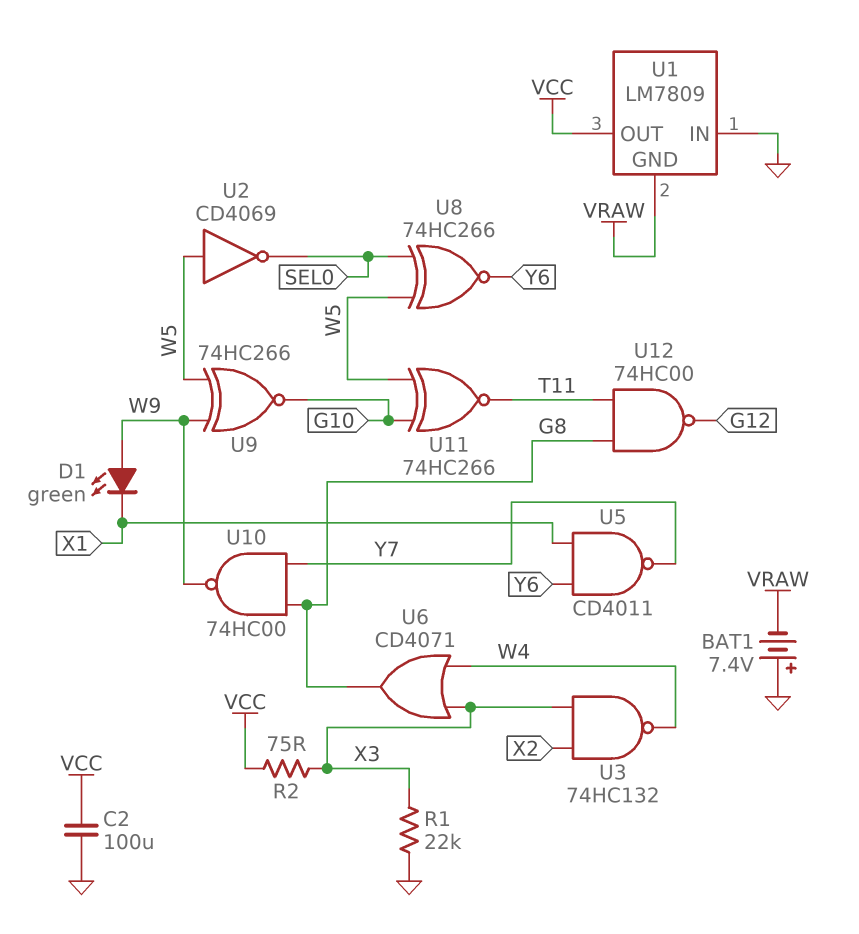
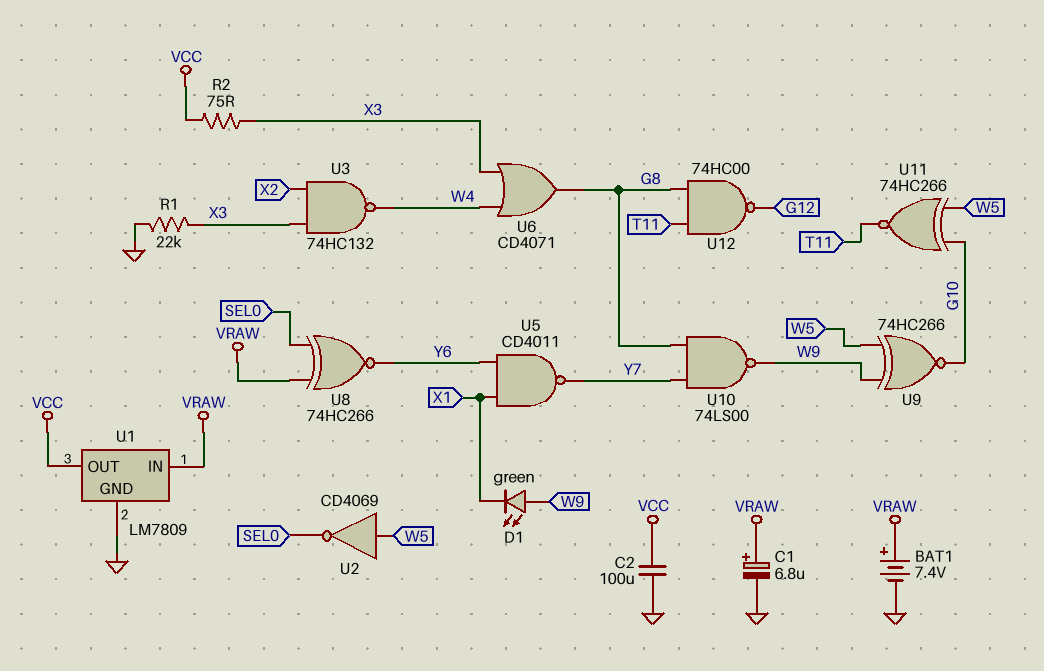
BAT1: 7.4V (plus GND, minus VRAW) -> 7.4V (plus VRAW, minus GND)
C1: none -> 6.8uF (plus VRAW, minus GND)
U1 pin GND: VRAW -> GND
U1 pin IN: GND -> VRAW
U8: XNOR 74HC266 (in SEL0, in W5, out Y6) -> XNOR 74HC266 (in SEL0, in VRAW, out Y6)
U10: NAND 74HC00 (in G8, in Y7, out W9) -> NAND 74LS00 (in G8, in Y7, out W9)

